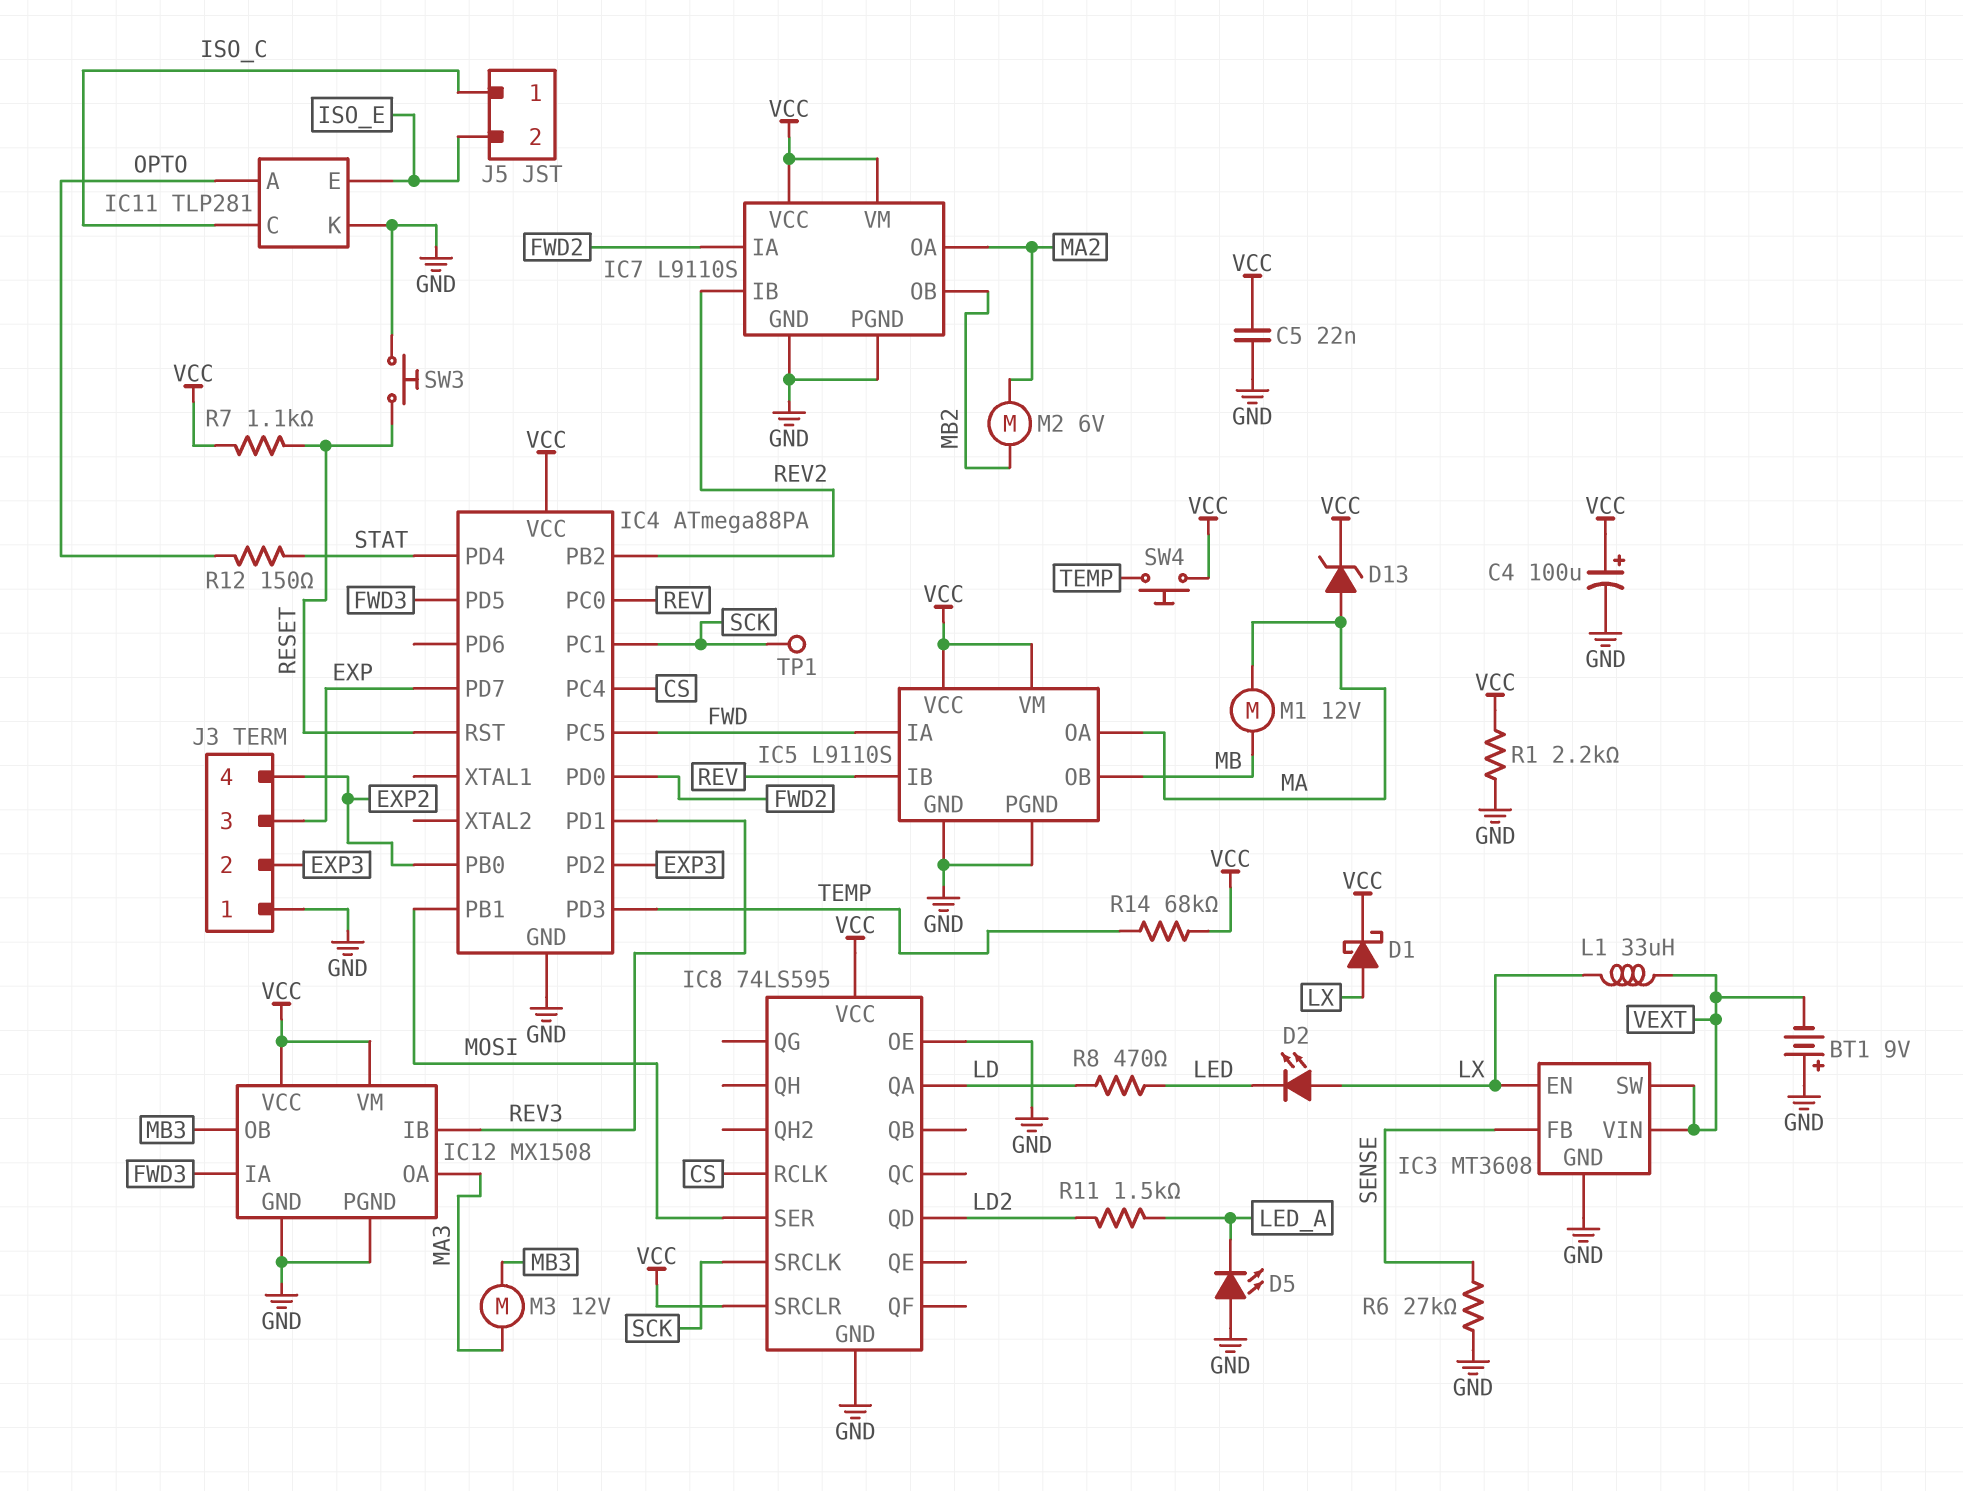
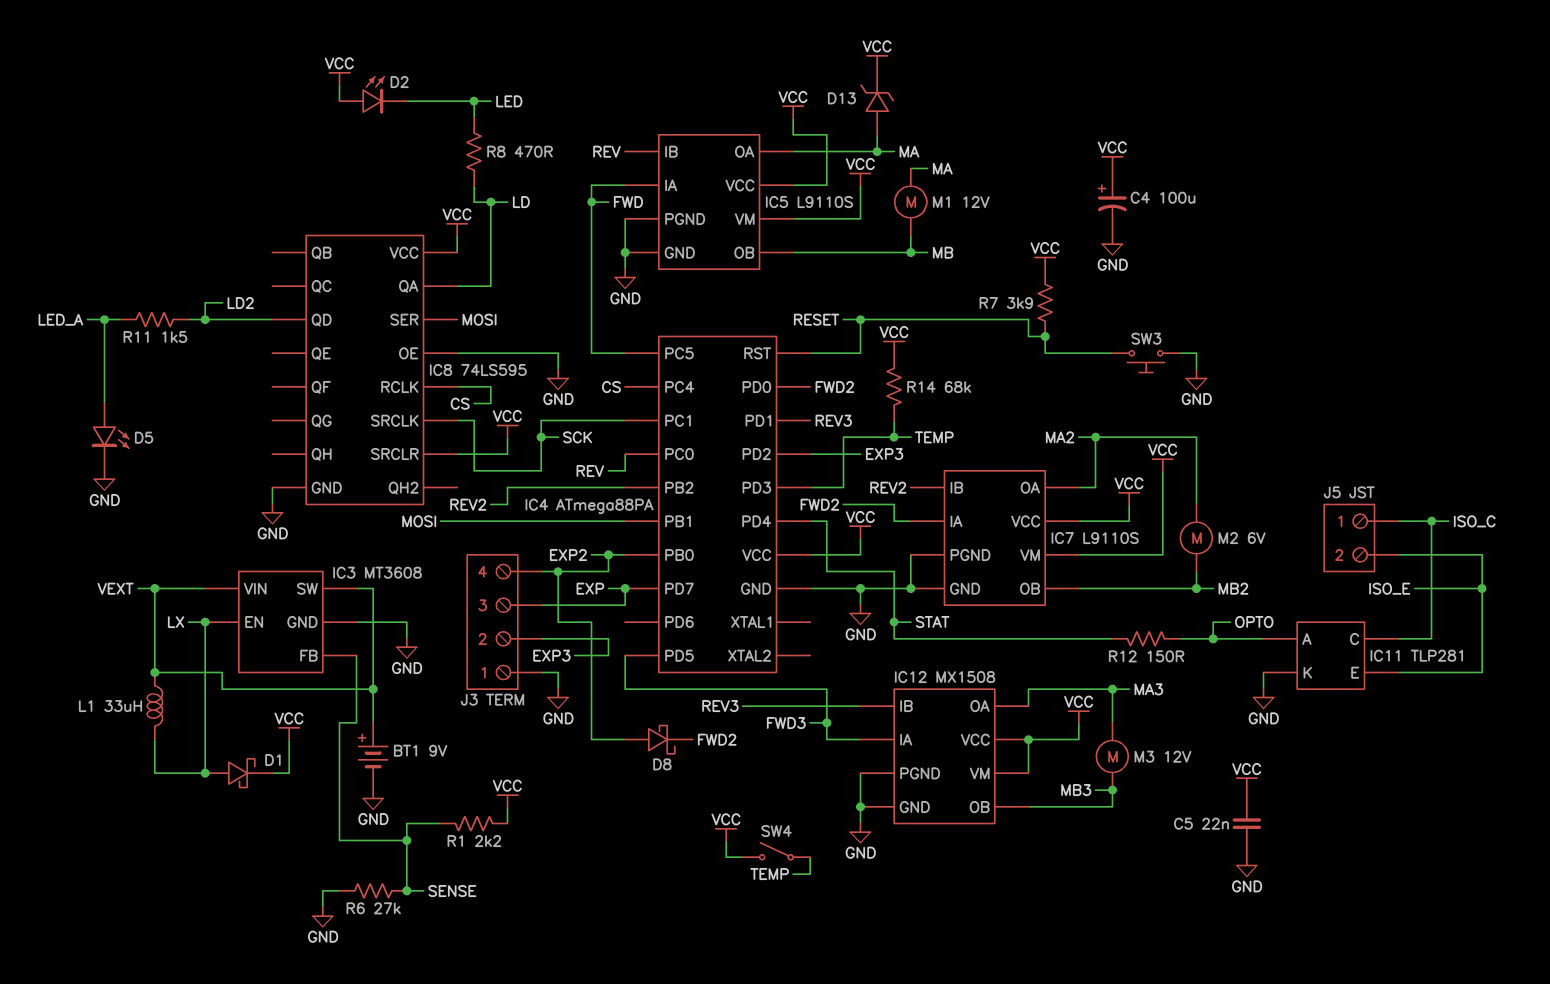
BT1: 9V (plus GND, minus VEXT) -> 9V (plus VEXT, minus GND)
D2: LED (A LX, K LED) -> LED (A VCC, K LED)
D5: LED (A GND, K LED_A) -> LED (A LED_A, K GND)
D8: none -> schottky (A EXP2, K FWD2)
R1: 2.2k (GND, VCC) -> 2.2k (SENSE, VCC)
R7: 1.1k (RESET, VCC) -> 3.9k (RESET, VCC)
SW4: button (TEMP, VCC) -> switch (TEMP, VCC)
TP1: test point (SCK) -> none

